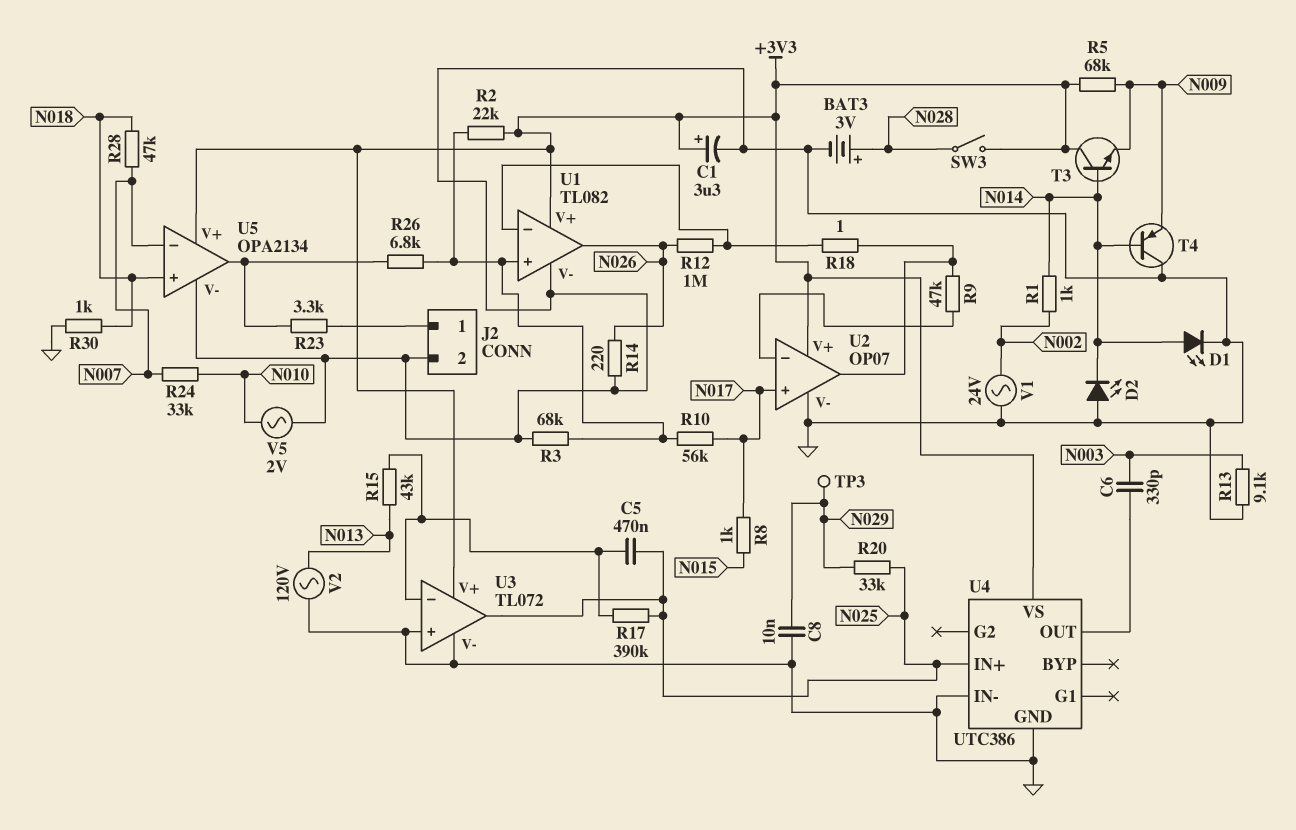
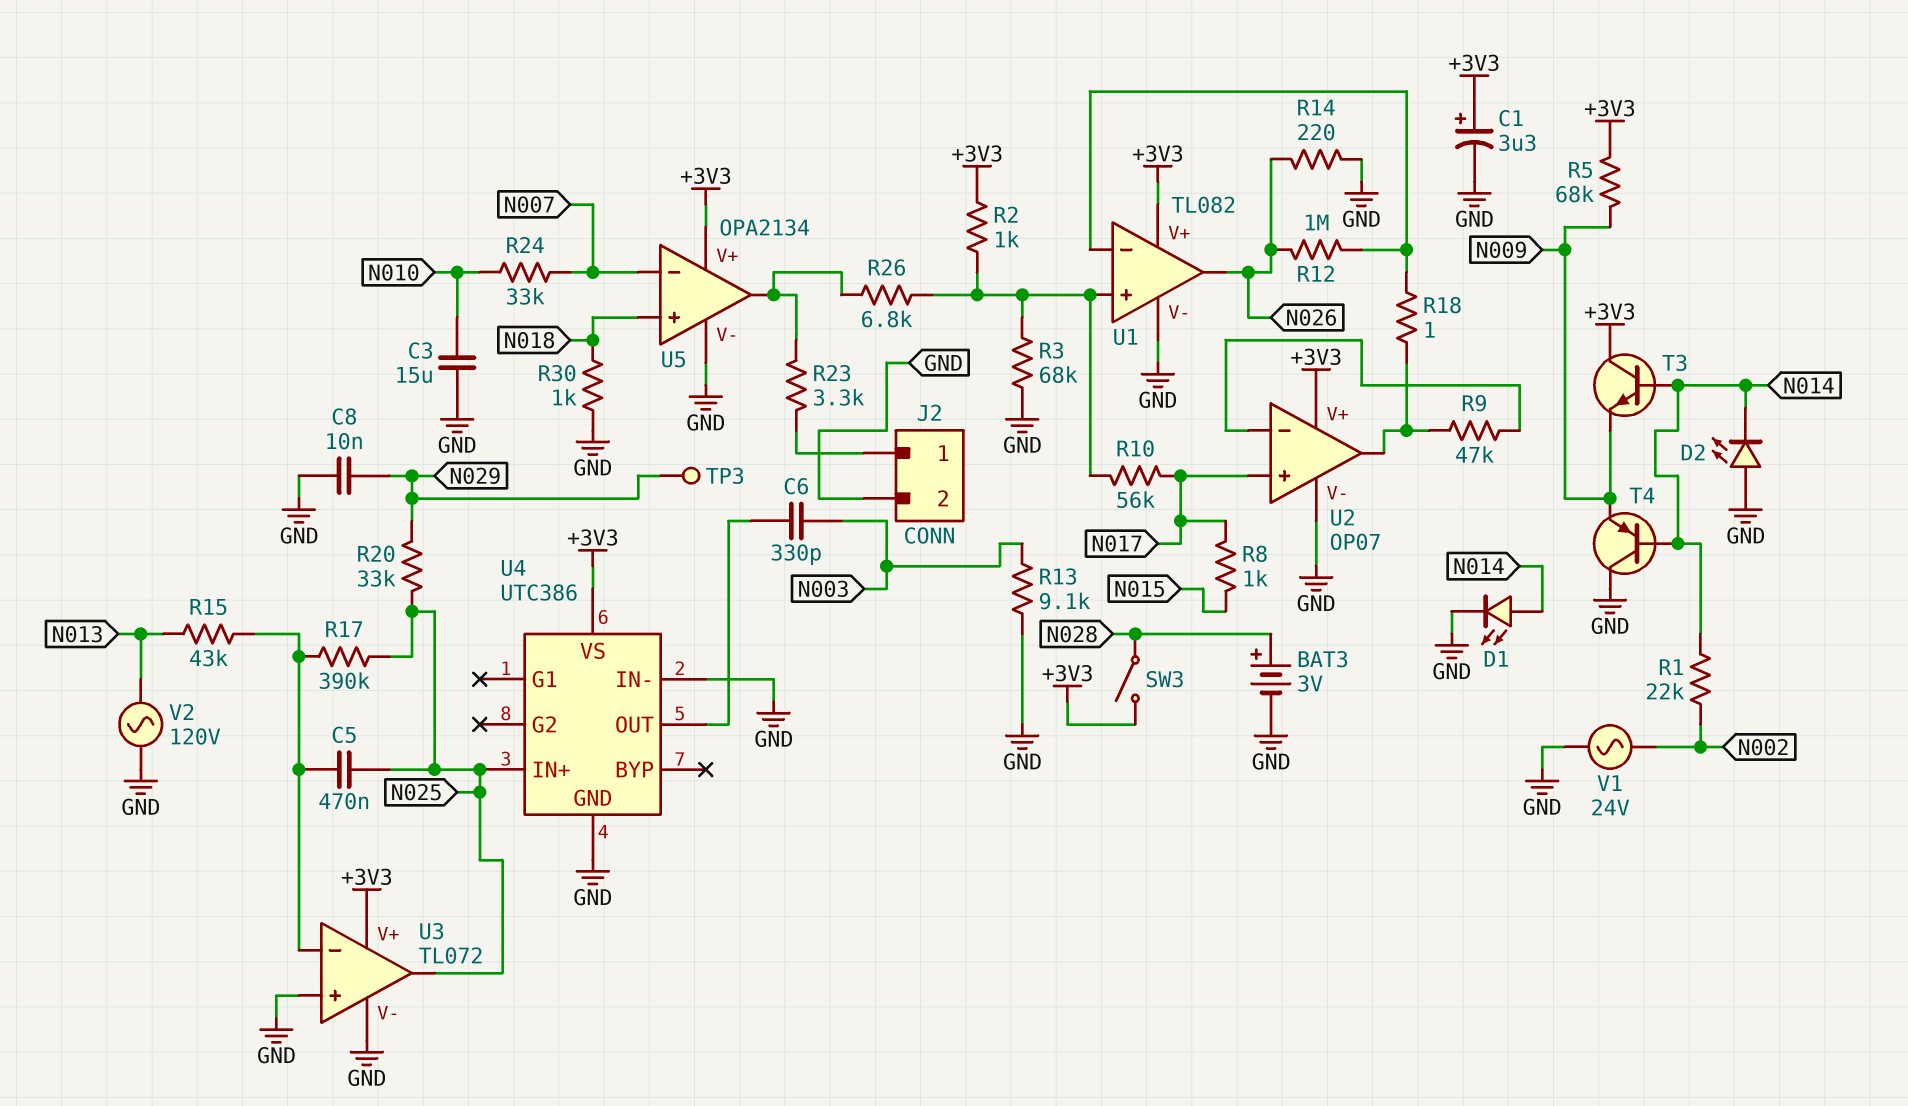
C3: none -> 15uF (GND, N010)
R1: 1k (N002, N014) -> 22k (N002, N014)
R2: 22k (+3V3, U1/in+) -> 1k (+3V3, U1/in+)
R28: 47k (N007, N018) -> none
V5: AC 2V (GND, N010) -> none

